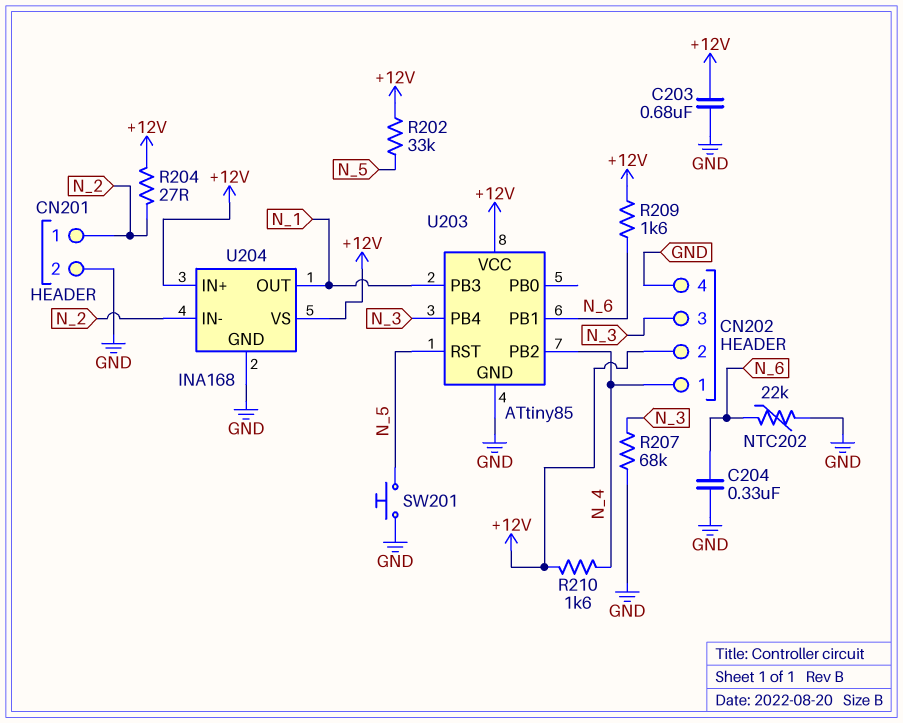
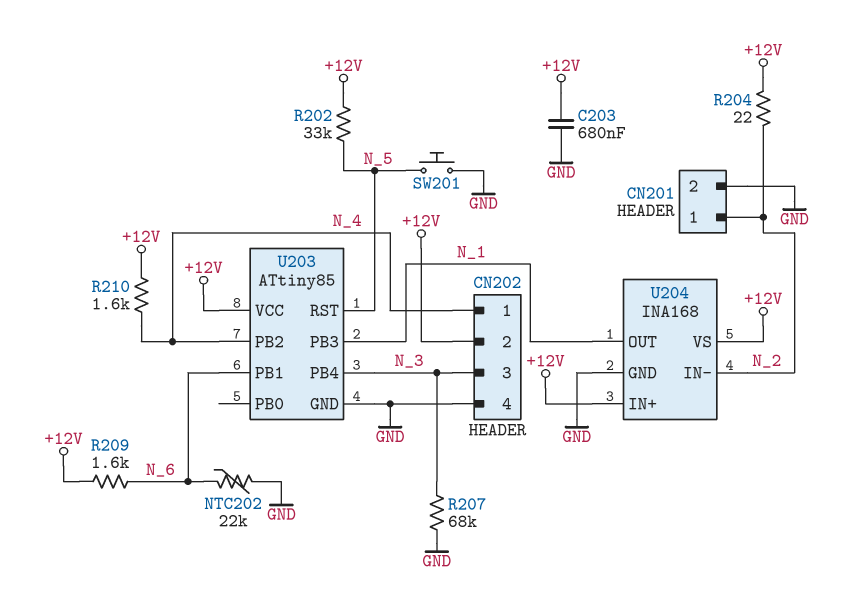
C204: 330nF (GND, N_6) -> none
R204: 27 (+12V, N_2) -> 22 (+12V, N_2)

